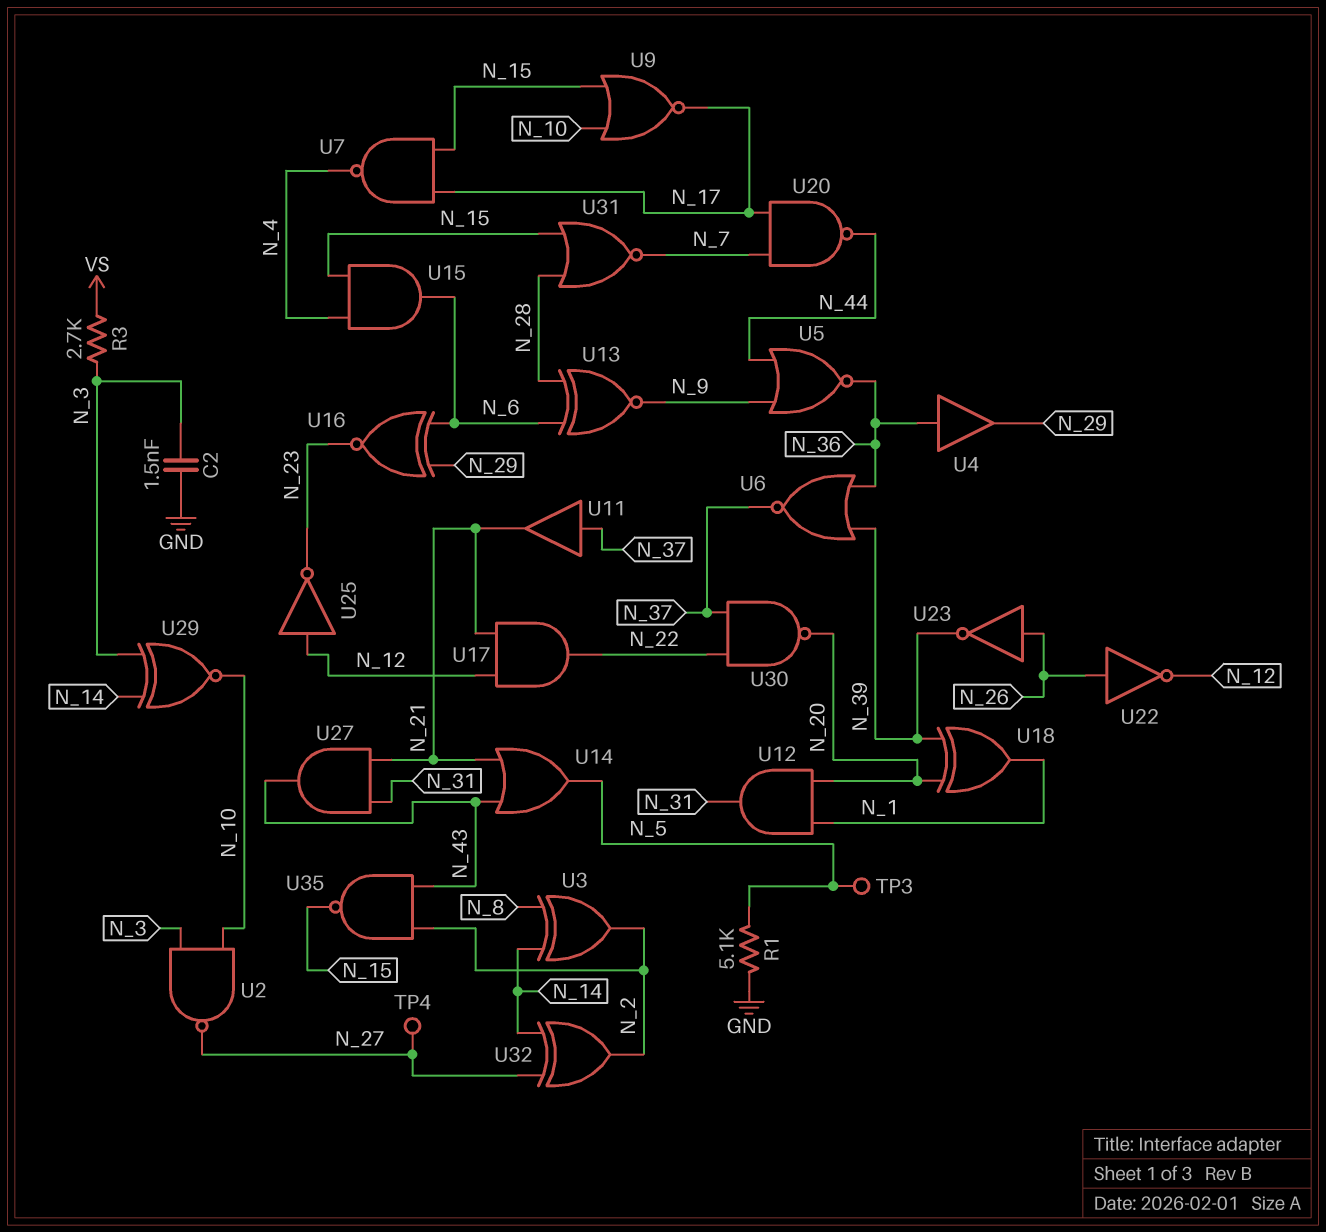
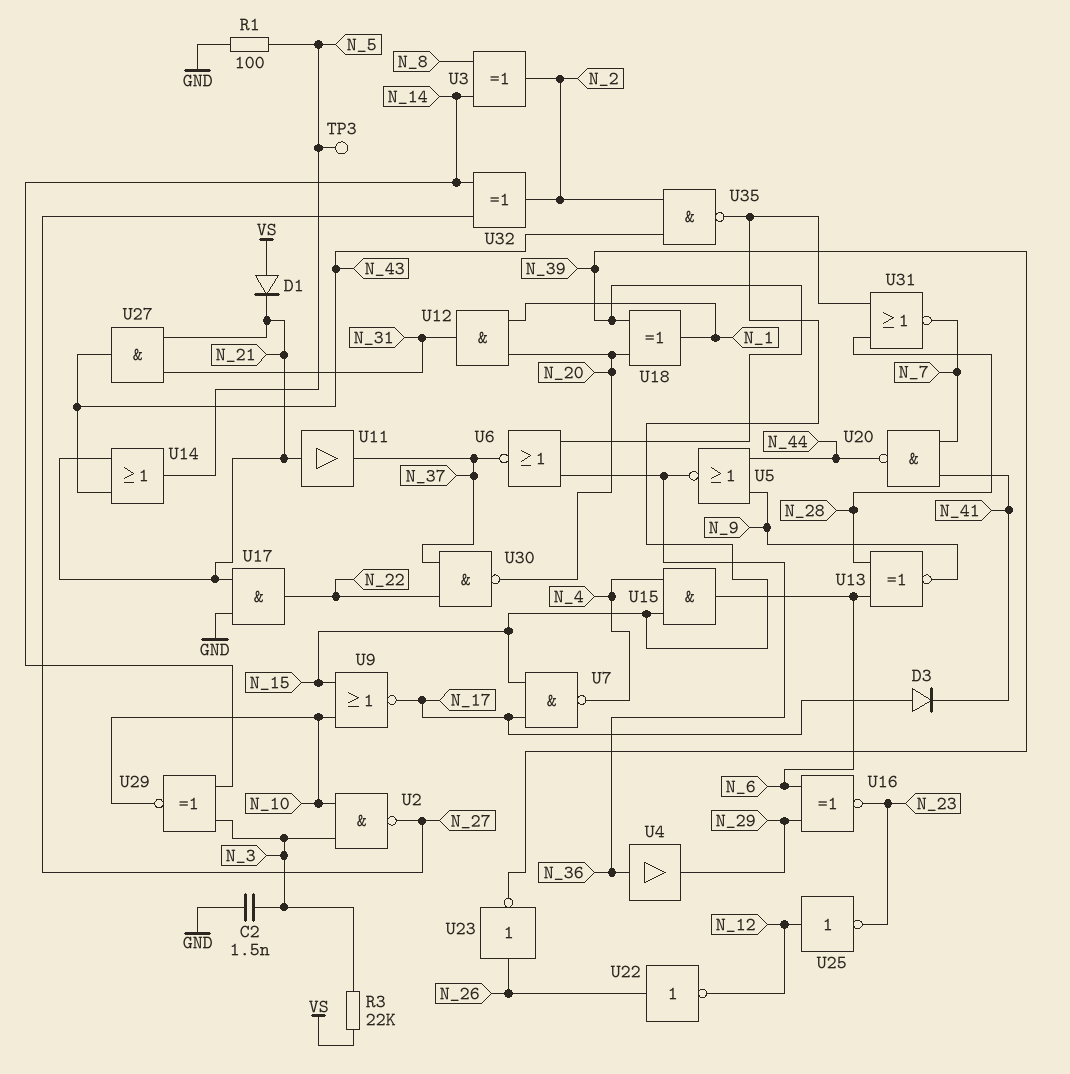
D1: none -> diode (A VS, K N_21)
D3: none -> diode (A N_17, K N_41)
R1: 5.1k (GND, N_5) -> 100 (GND, N_5)
R3: 2.7k (N_3, VS) -> 22k (N_3, VS)
TP4: test point (N_27) -> none
U11: buffer (in N_37, out N_21) -> buffer (in N_21, out N_37)
U17: AND (in N_12, in N_21, out N_22) -> AND (in GND, in N_21, out N_22)
U20: NAND (in N_7, in N_17, out N_44) -> NAND (in N_7, in N_41, out N_44)

